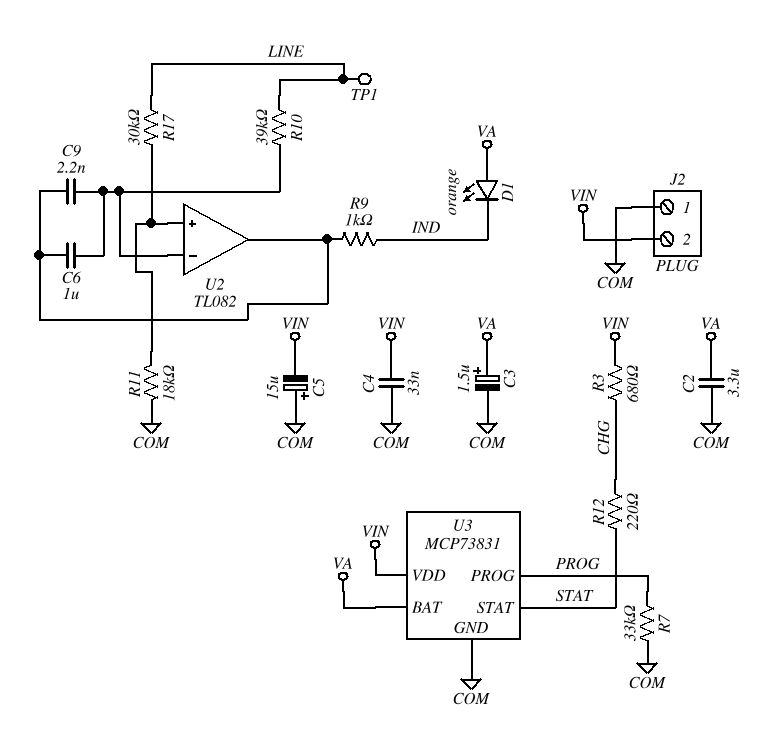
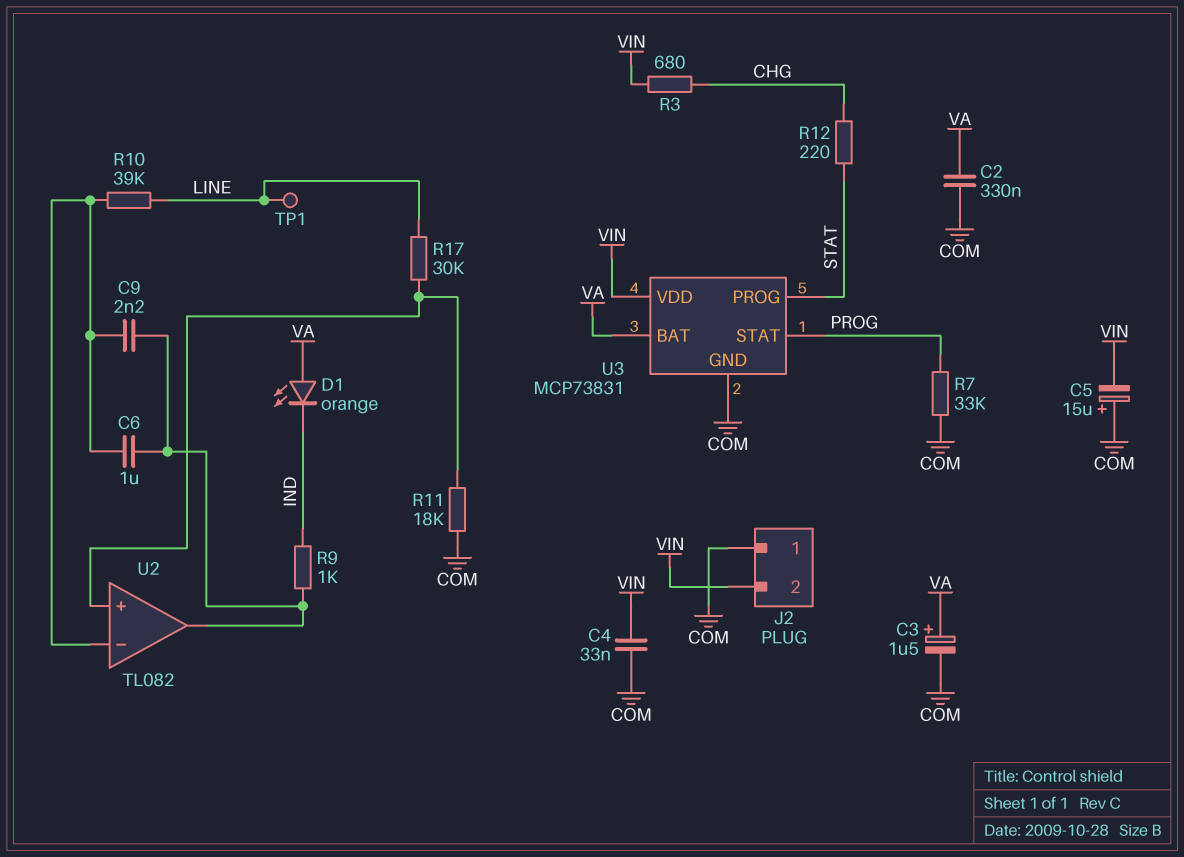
C2: 3.3uF (COM, VA) -> 330nF (COM, VA)
U3 pin PROG: PROG -> STAT
U3 pin STAT: STAT -> PROG

